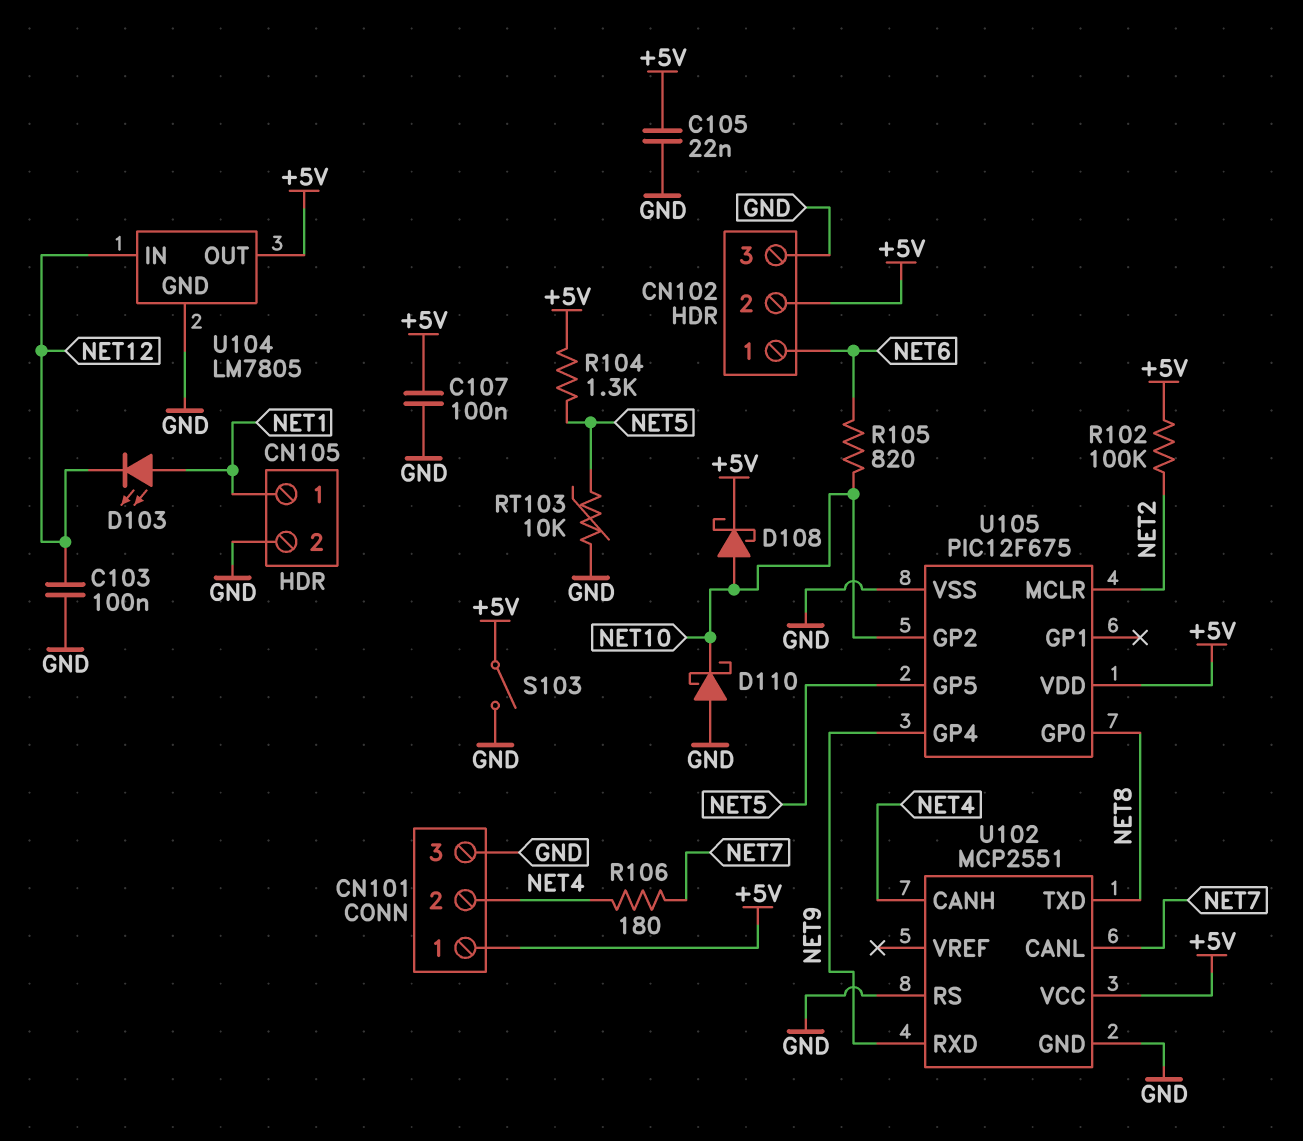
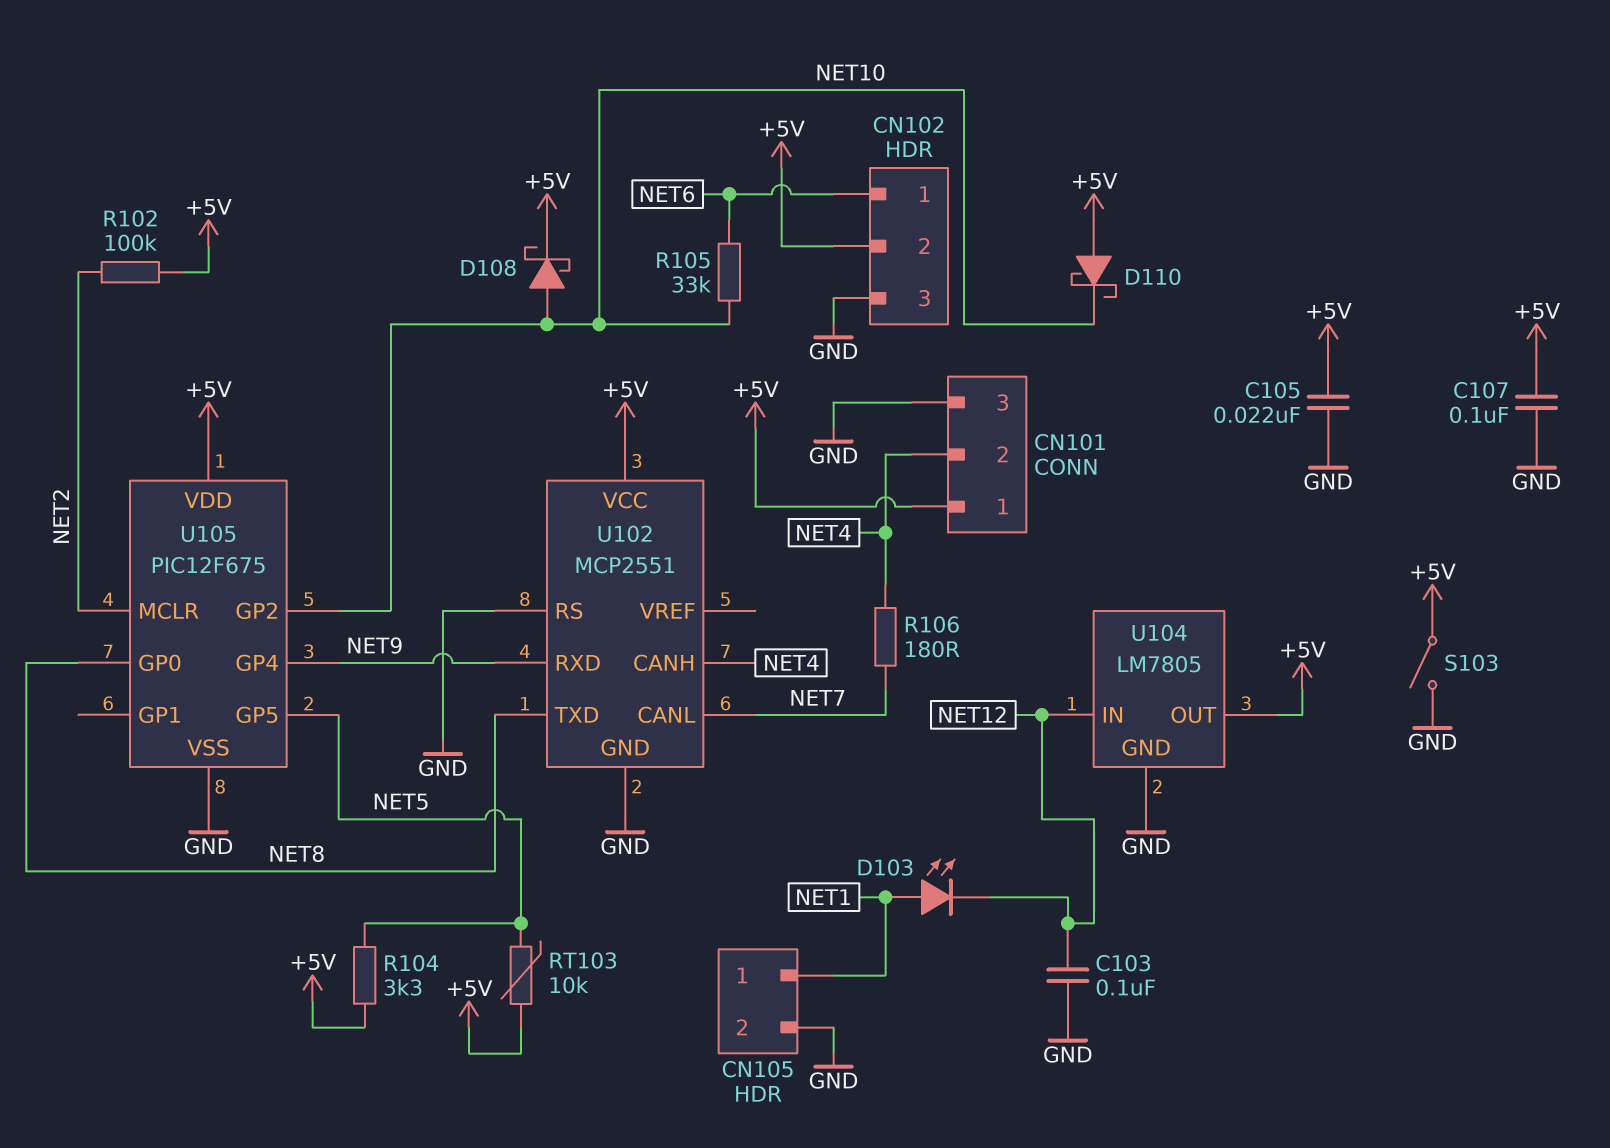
D110: schottky (A GND, K NET10) -> schottky (A +5V, K NET10)
R104: 1.3k (+5V, NET5) -> 3.3k (+5V, NET5)
R105: 820 (NET6, NET10) -> 33k (NET6, NET10)
RT103: 10k (GND, NET5) -> 10k (+5V, NET5)

